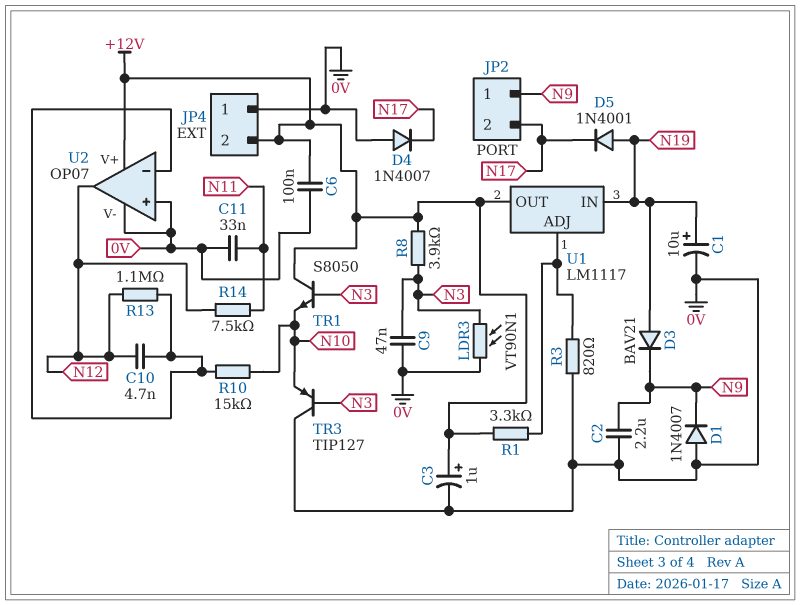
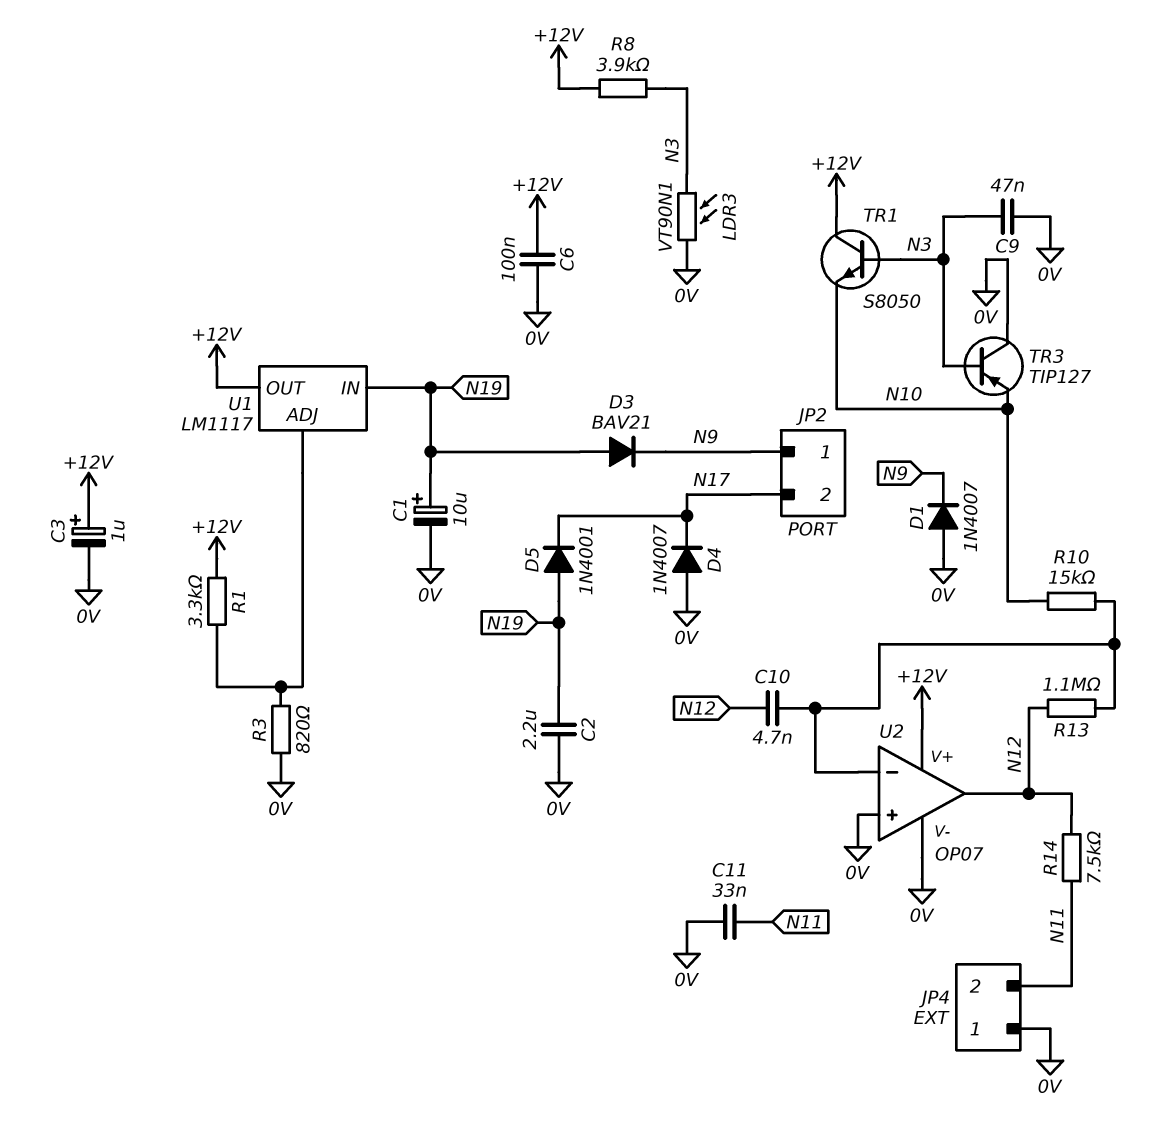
C2: 2.2uF (0V, N9) -> 2.2uF (0V, N19)
JP4 pin 2: +12V -> N11

